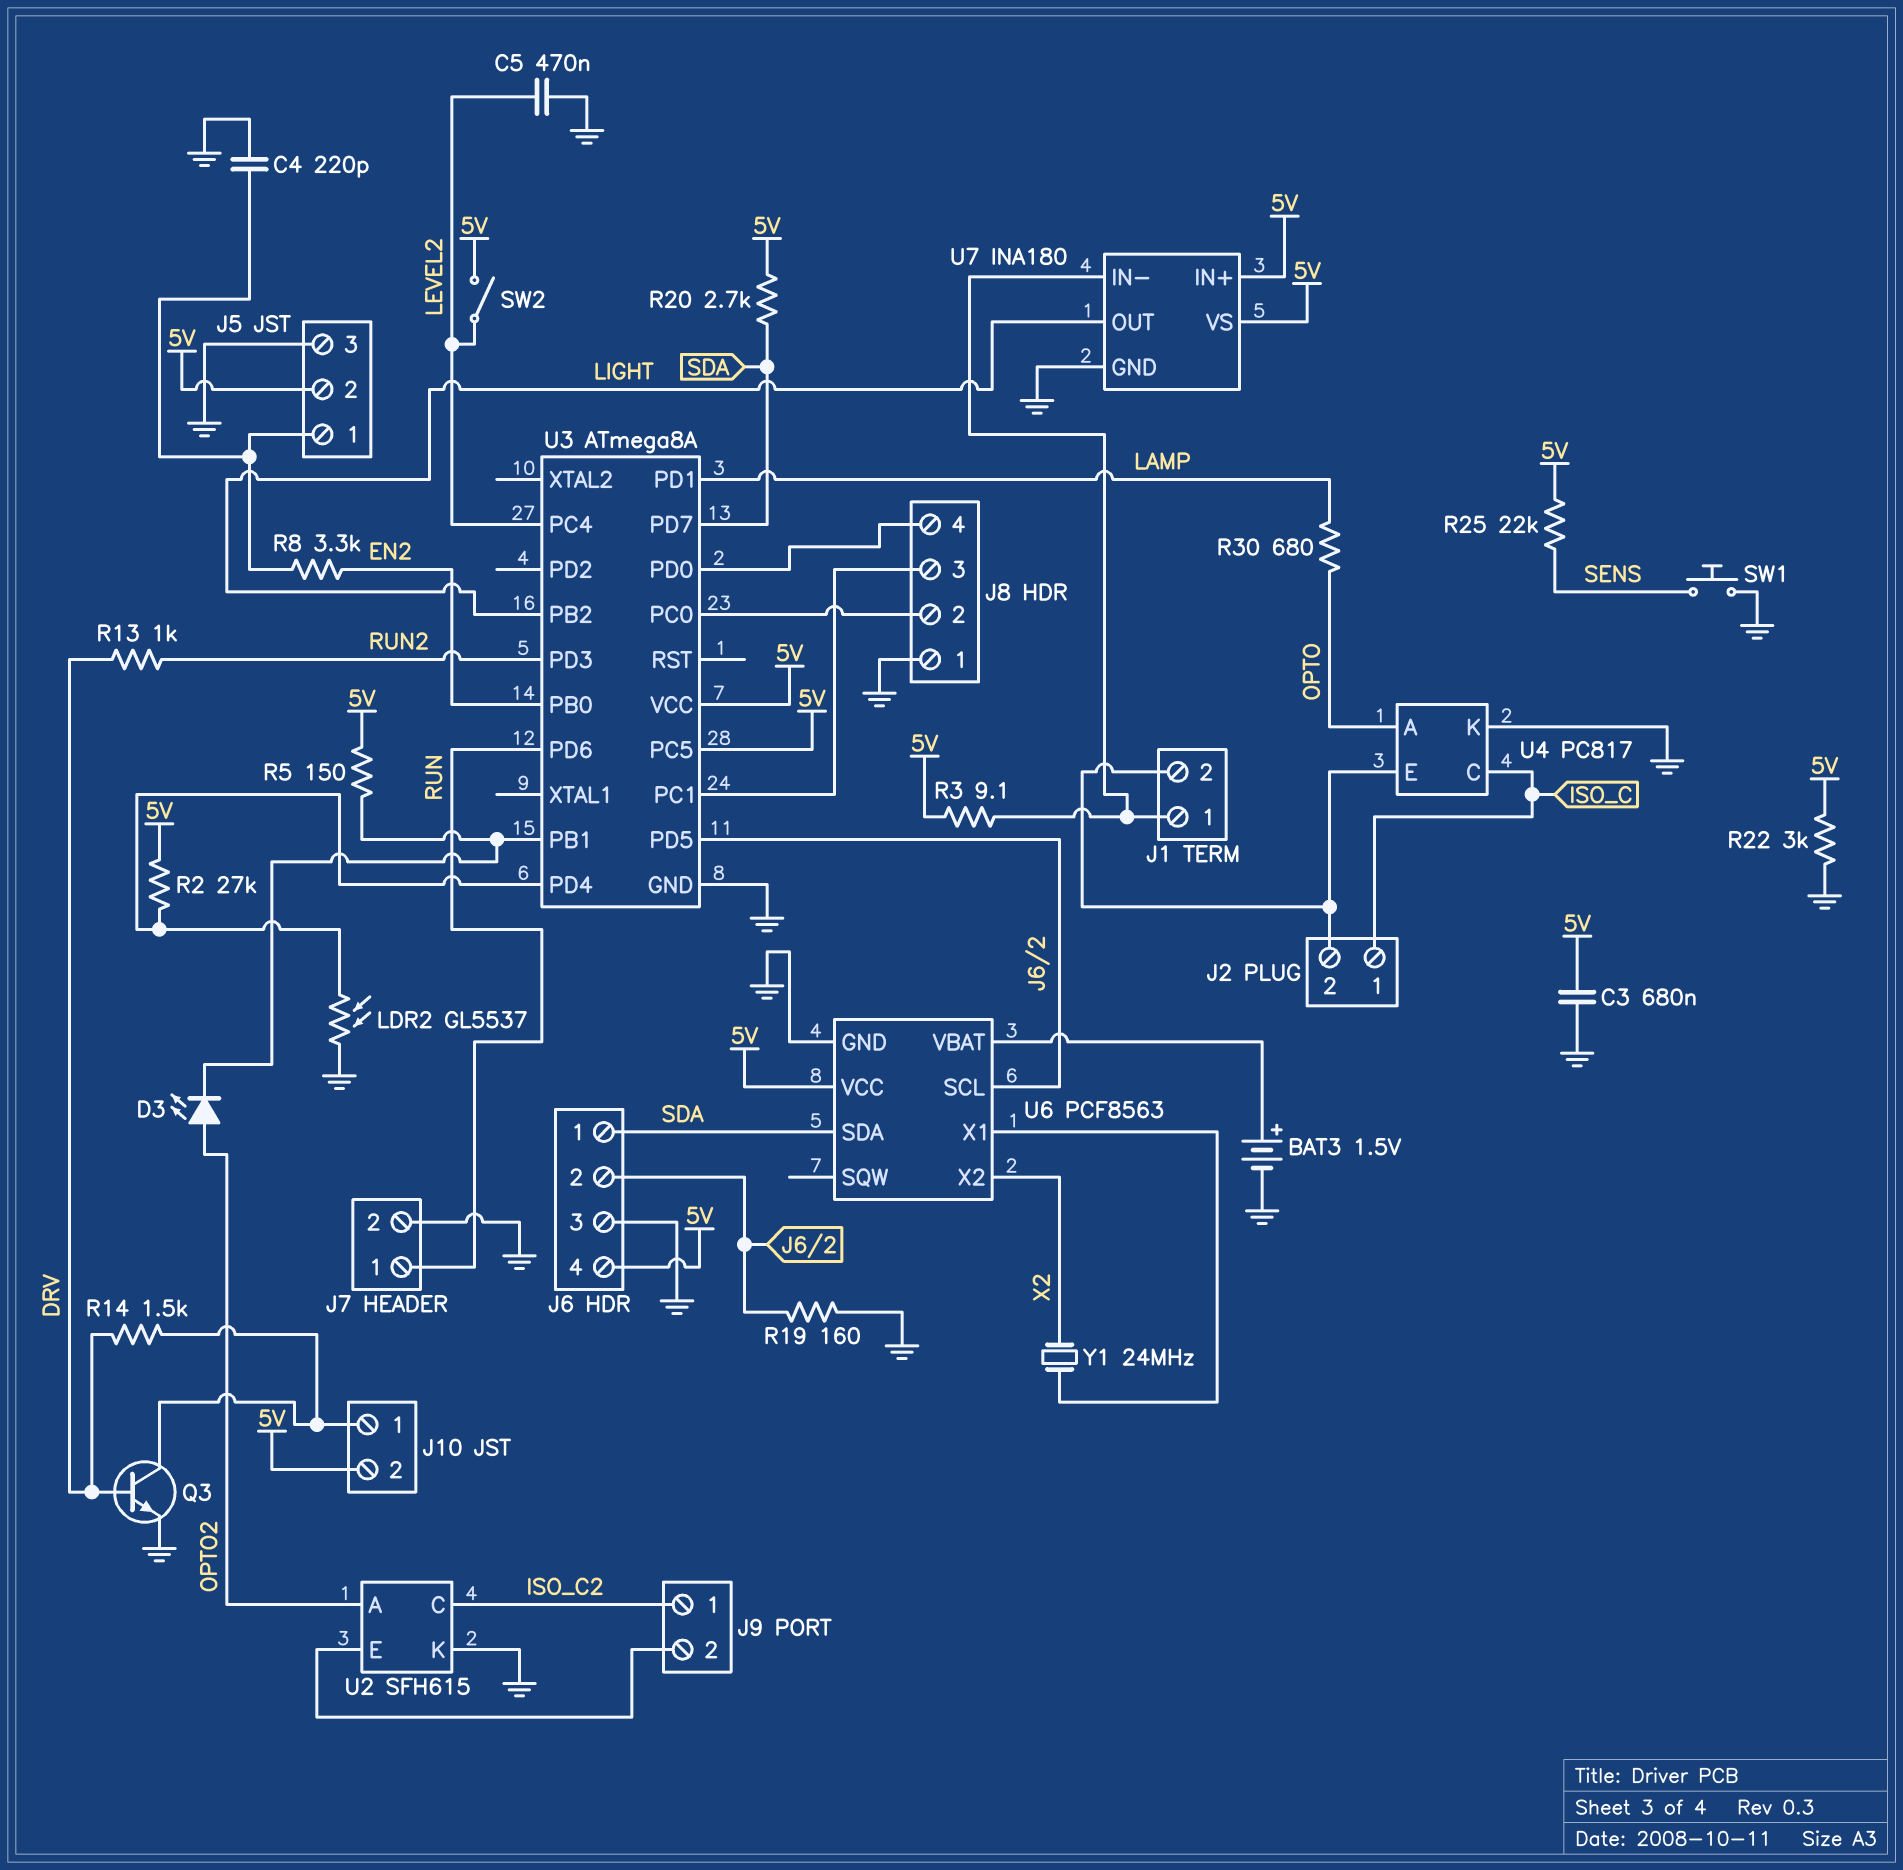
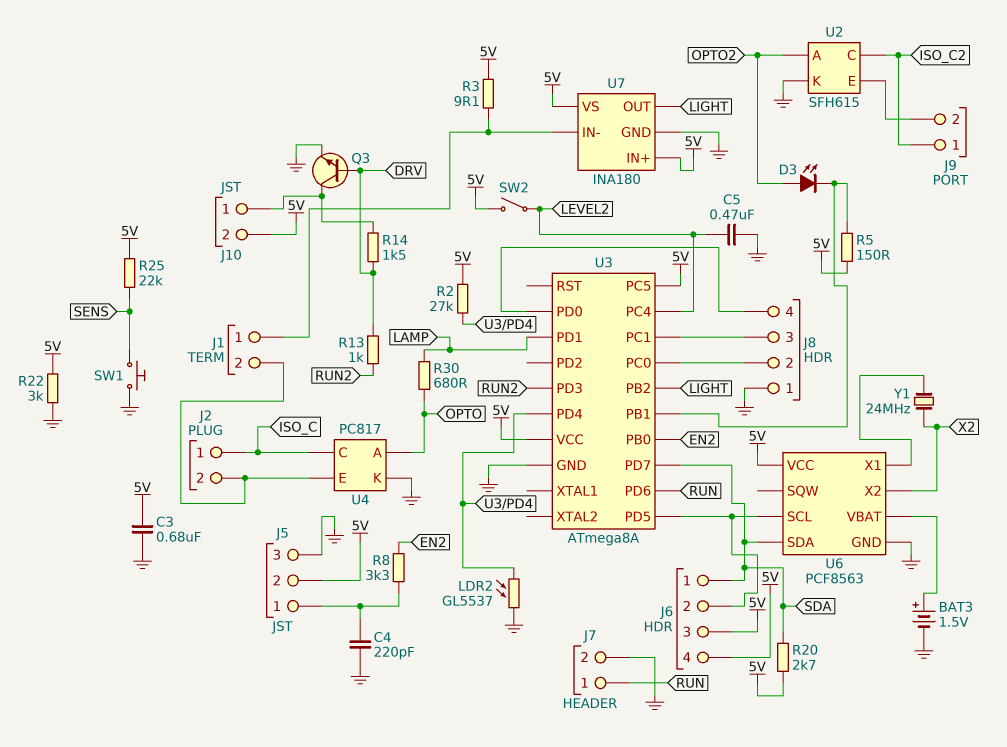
J6 pin 3: GND -> 5V
R19: 160 (GND, J6/2) -> none

